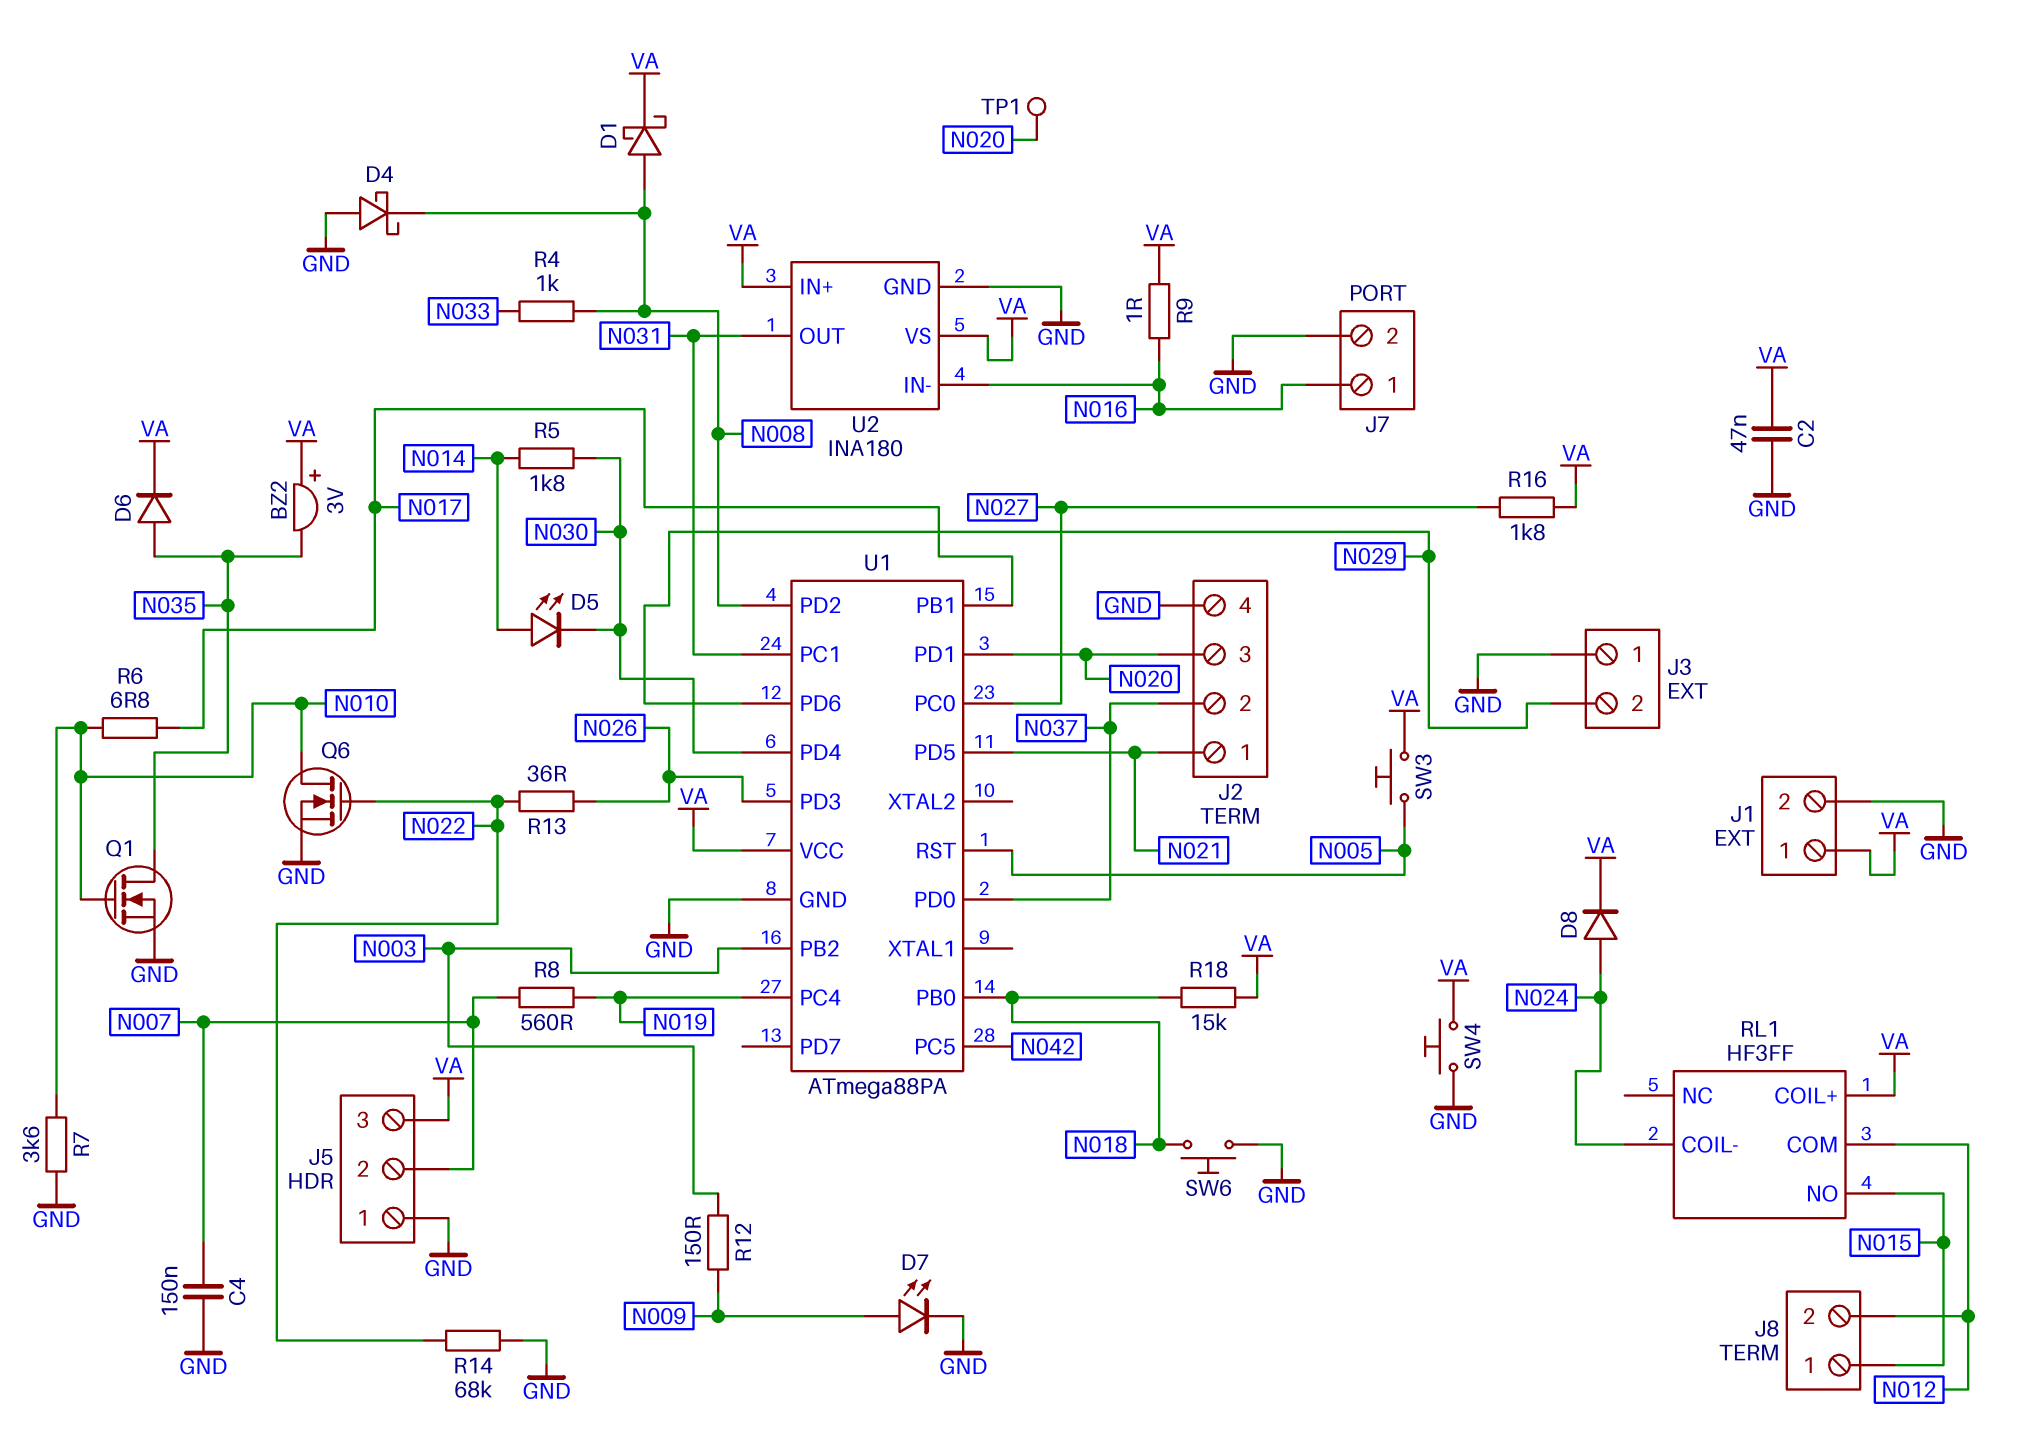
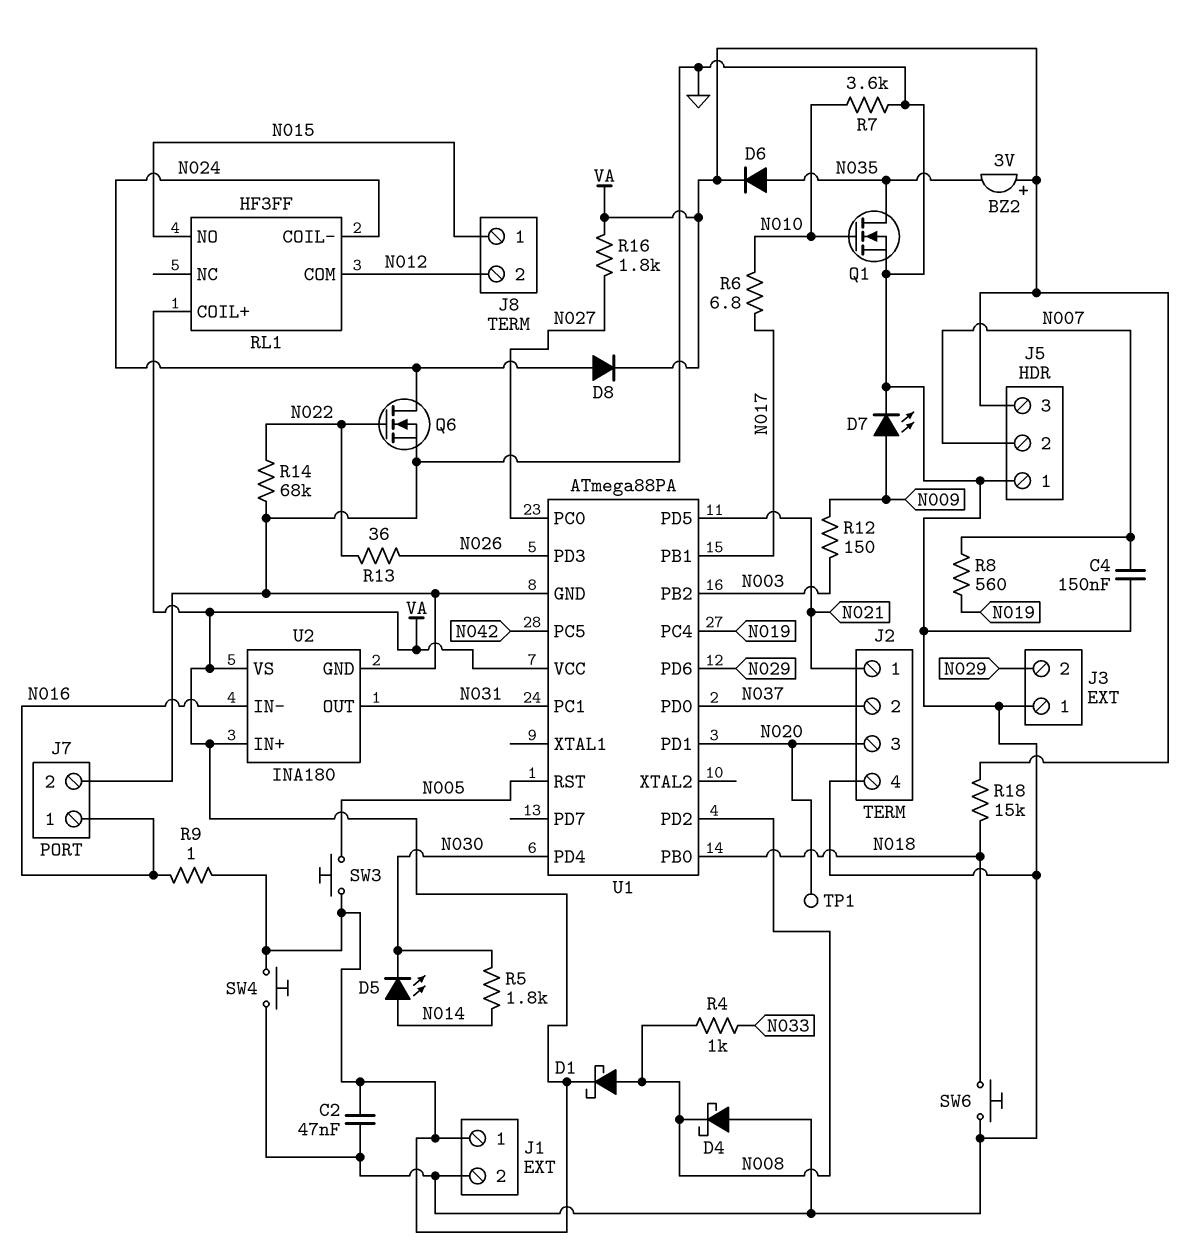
Q6: NMOS (G N022, D N010, S GND) -> NMOS (G N022, D N024, S GND)

